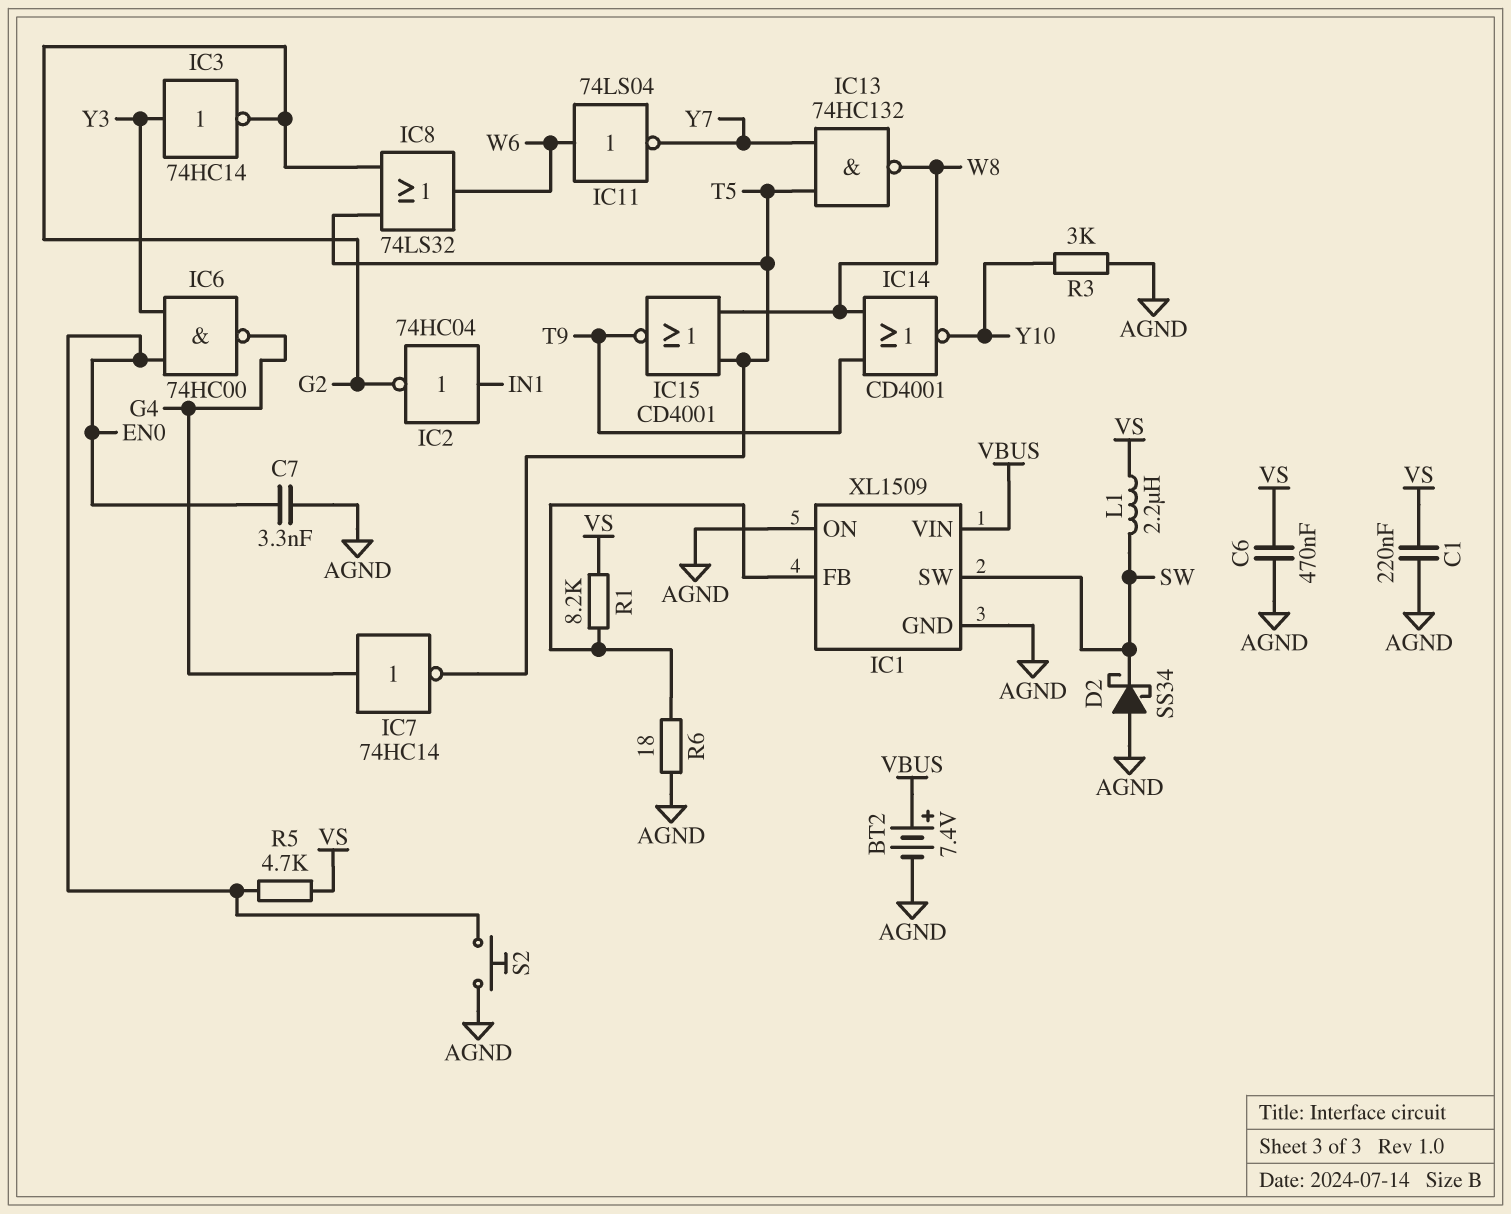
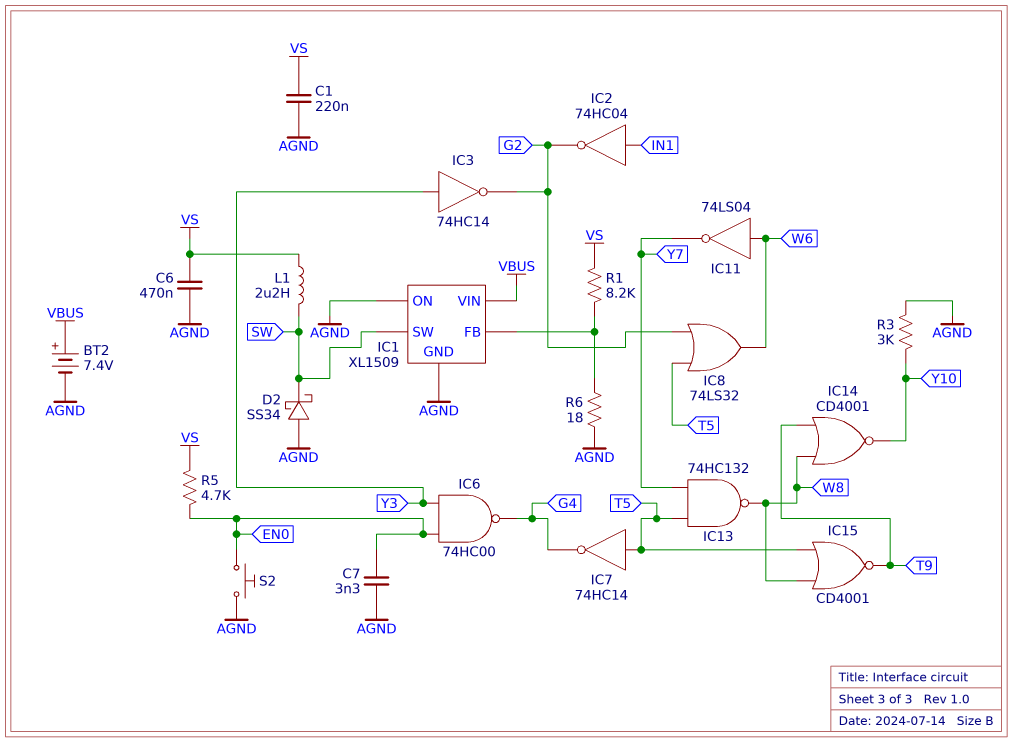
IC7: NOT 74HC14 (in G4, out T5) -> NOT 74HC14 (in T5, out G4)

